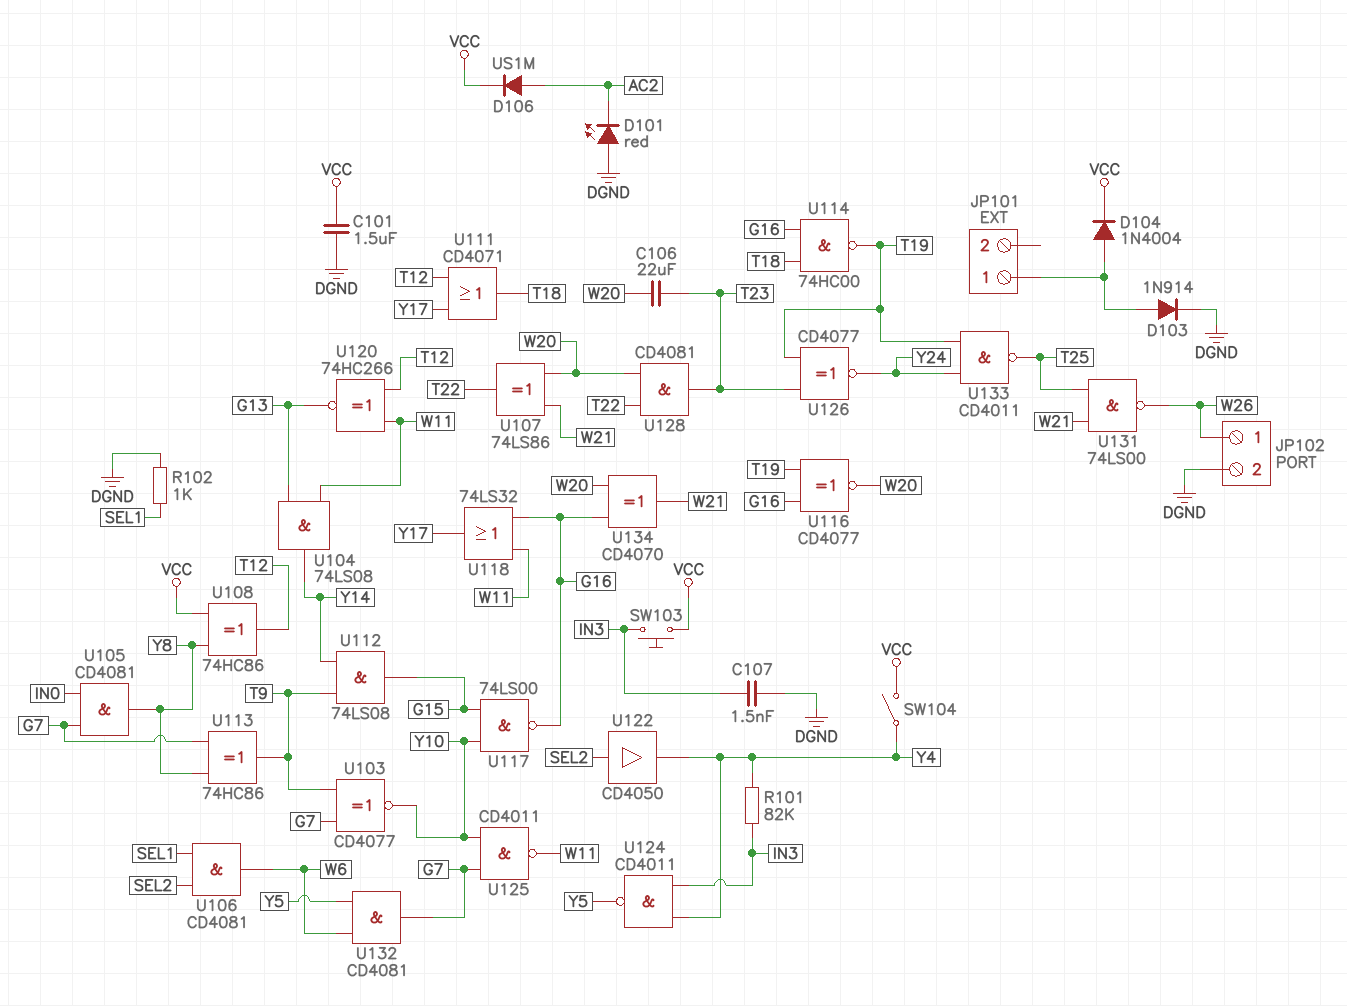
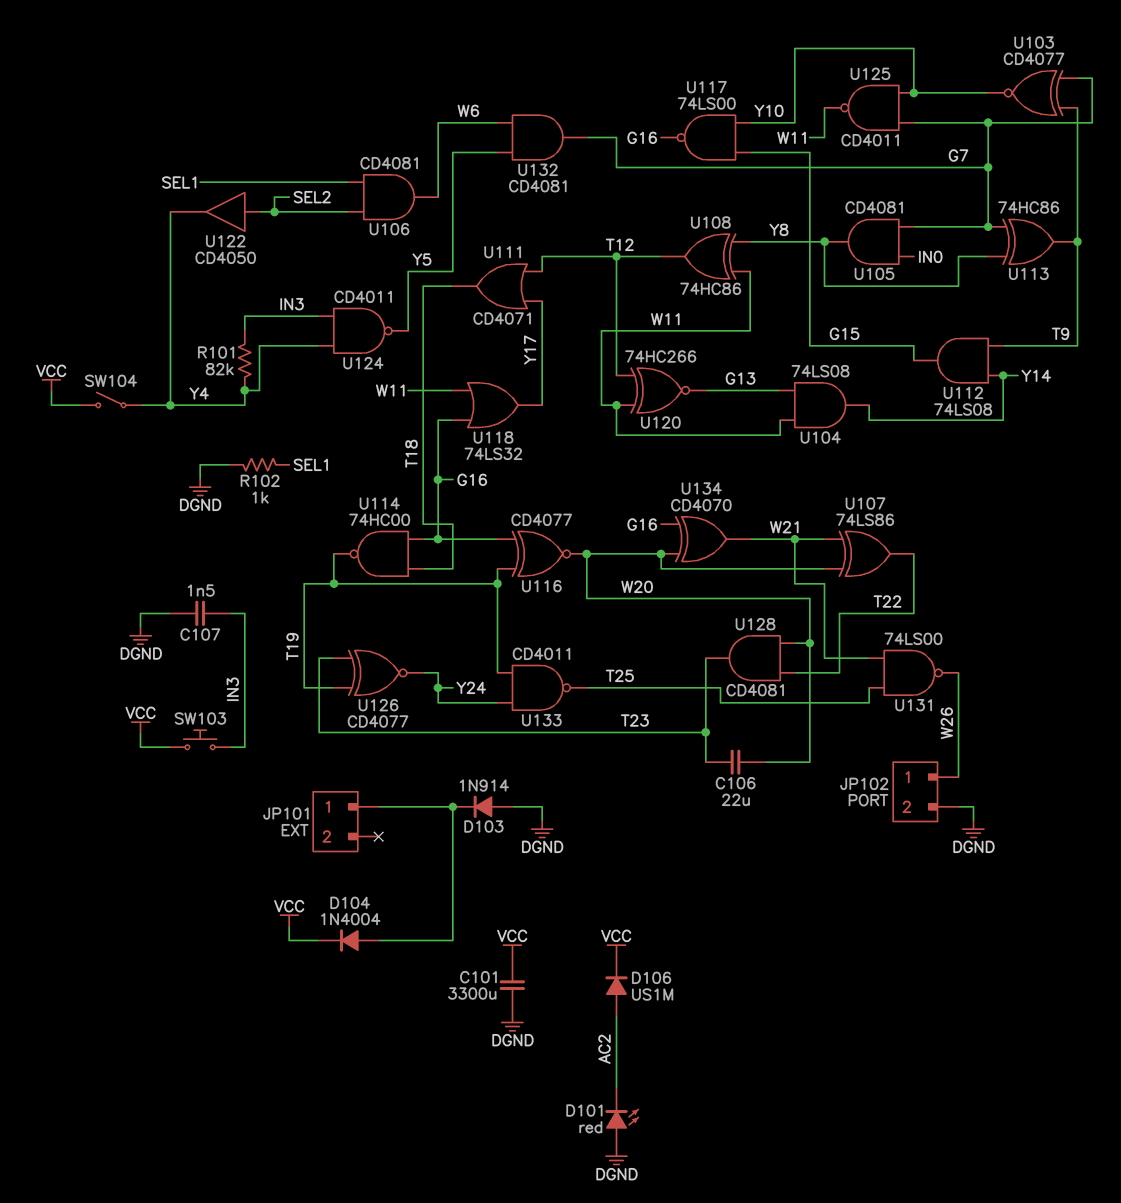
C101: 1.5uF (DGND, VCC) -> 3300uF (DGND, VCC)
D103: diode 1N914 (A JP101/1, K DGND) -> diode 1N914 (A DGND, K JP101/1)
U108: XOR 74HC86 (in VCC, in Y8, out T12) -> XOR 74HC86 (in W11, in Y8, out T12)

